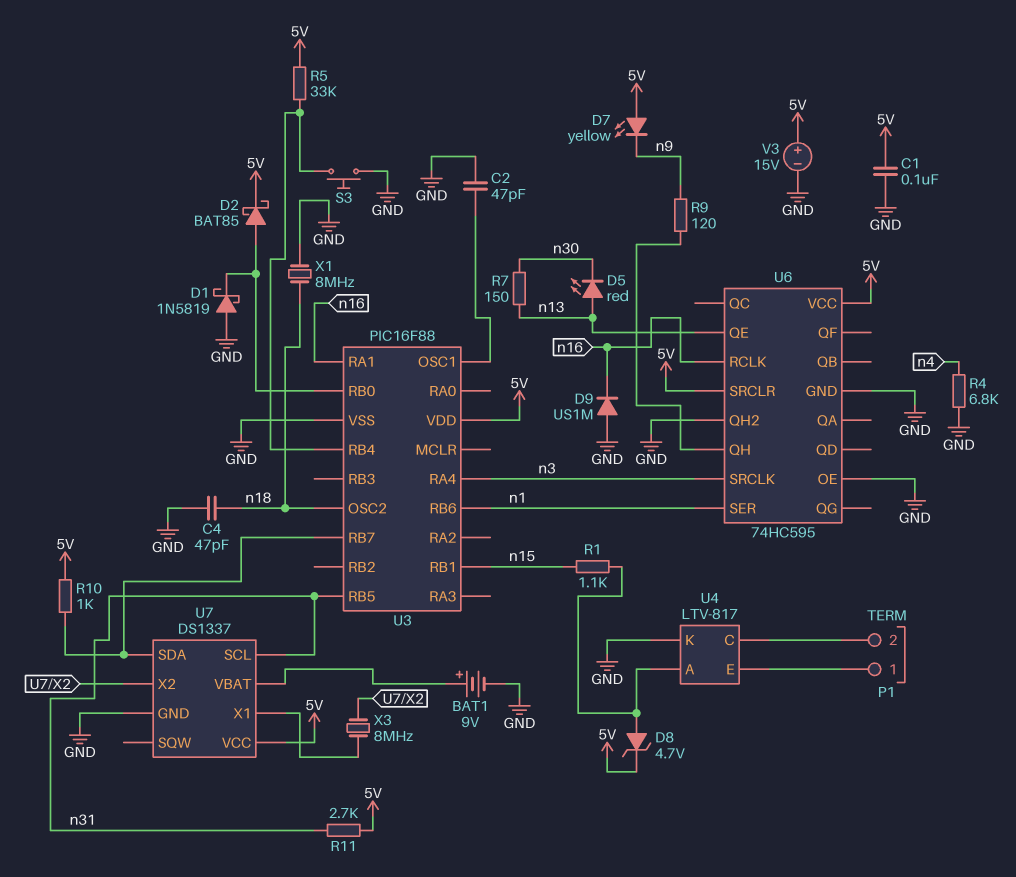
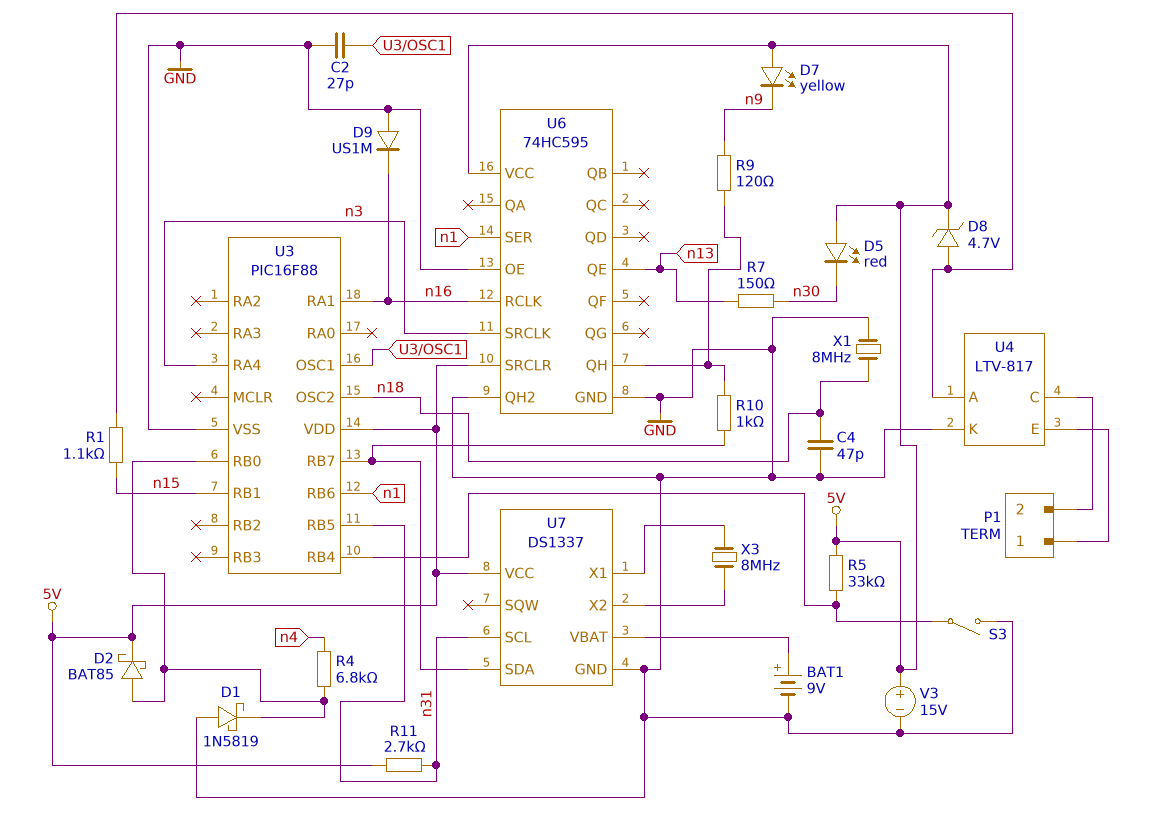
C1: 100nF (5V, GND) -> none
C2: 47pF (GND, U3/OSC1) -> 27pF (GND, U3/OSC1)
D5: LED red (A n13, K n30) -> LED red (A 5V, K n30)
R4: 6.8k (GND, n4) -> 6.8k (U3/RB0, n4)
R10: 1k (5V, U3/RB7) -> 1k (U3/RB7, U6/QH)
S3: button (GND, U3/RB4) -> switch (GND, U3/RB4)

